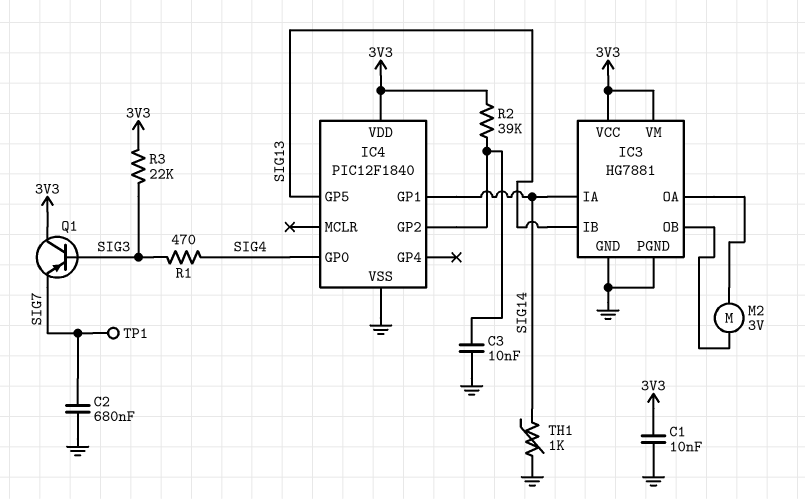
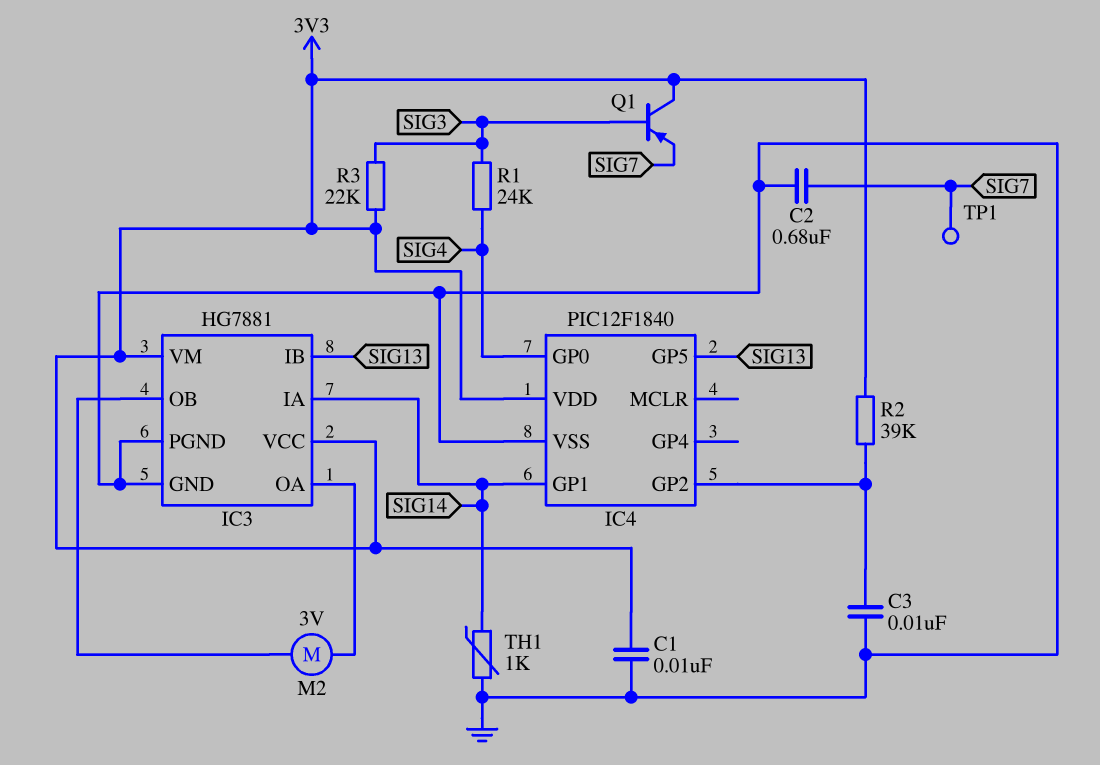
R1: 470 (SIG3, SIG4) -> 24k (SIG3, SIG4)

